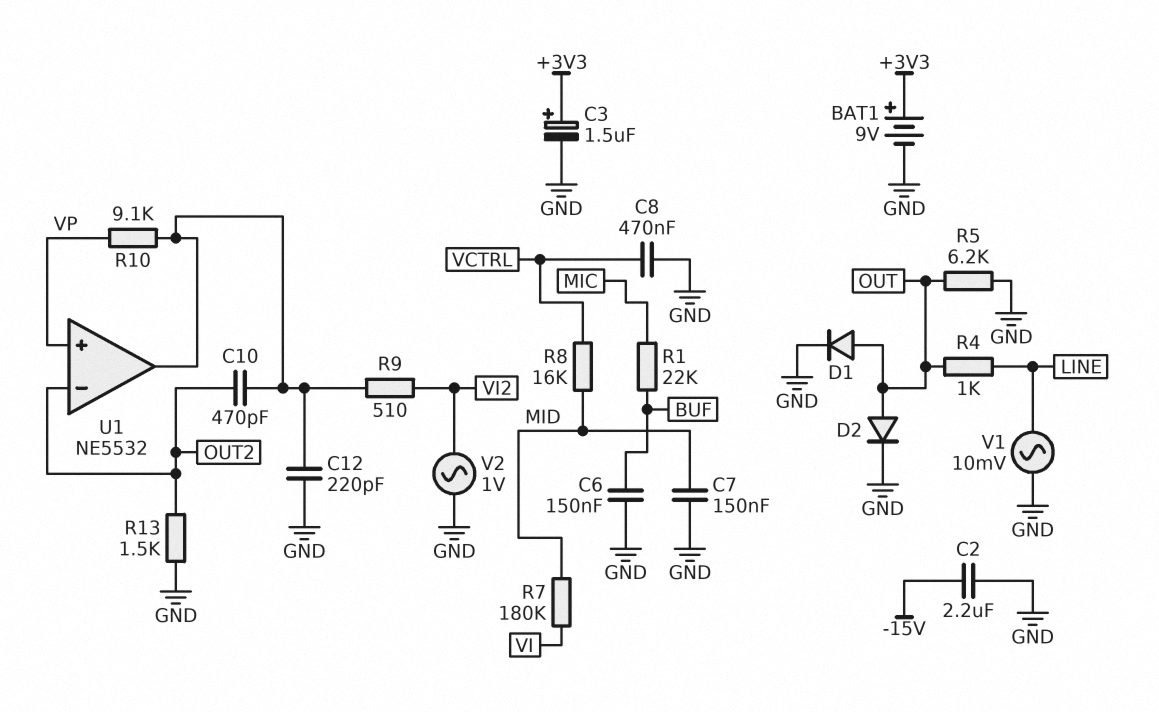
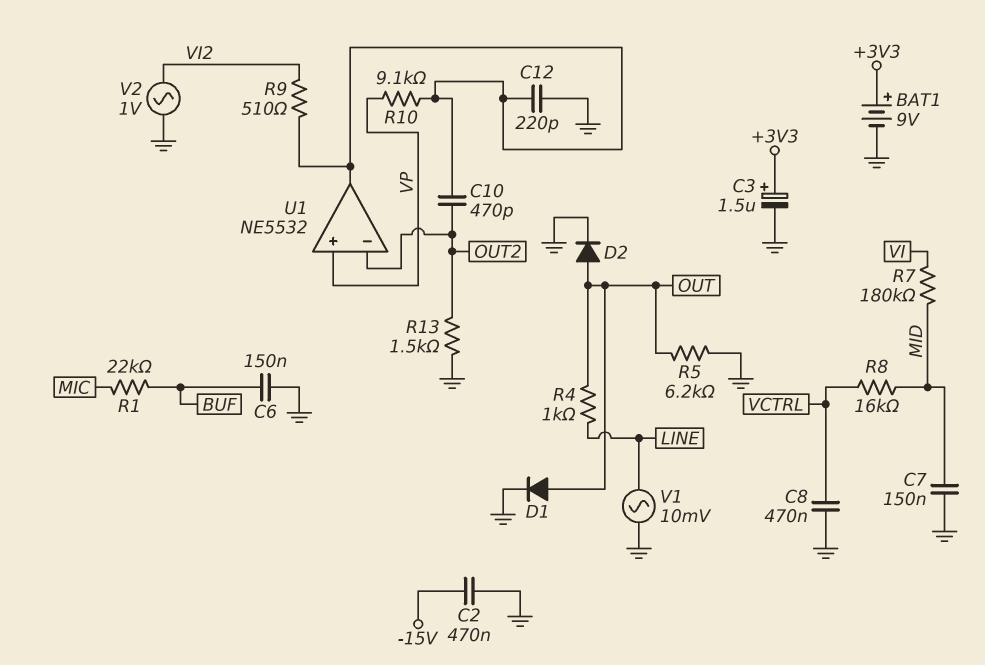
C2: 2.2uF (-15V, GND) -> 470nF (-15V, GND)

